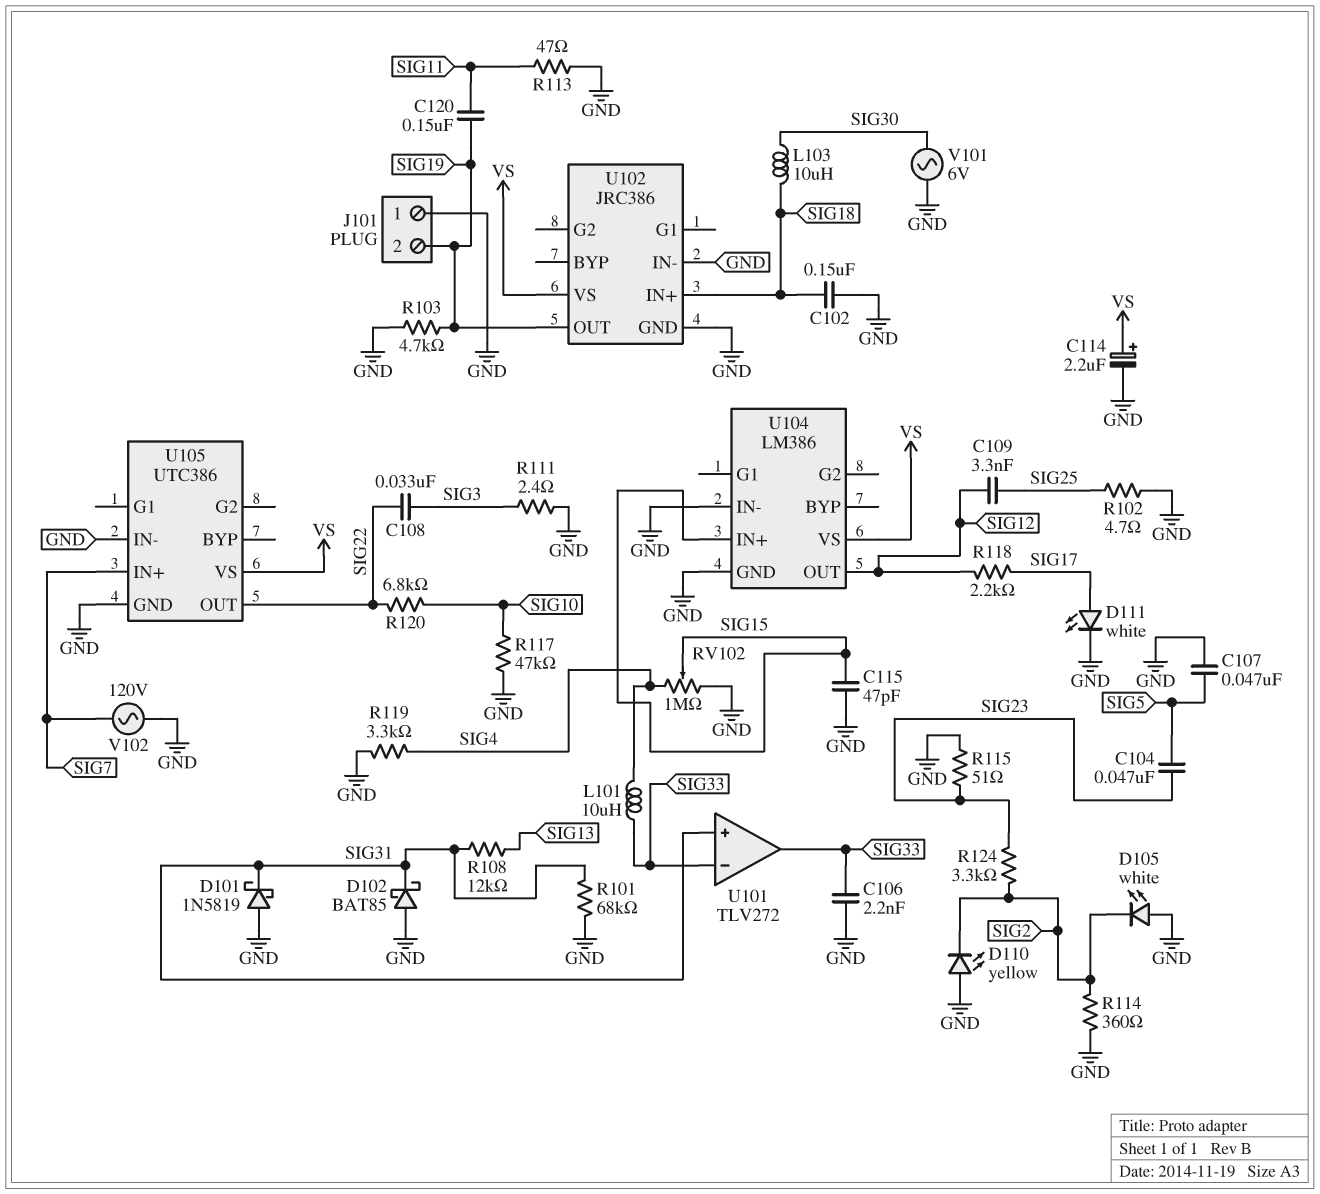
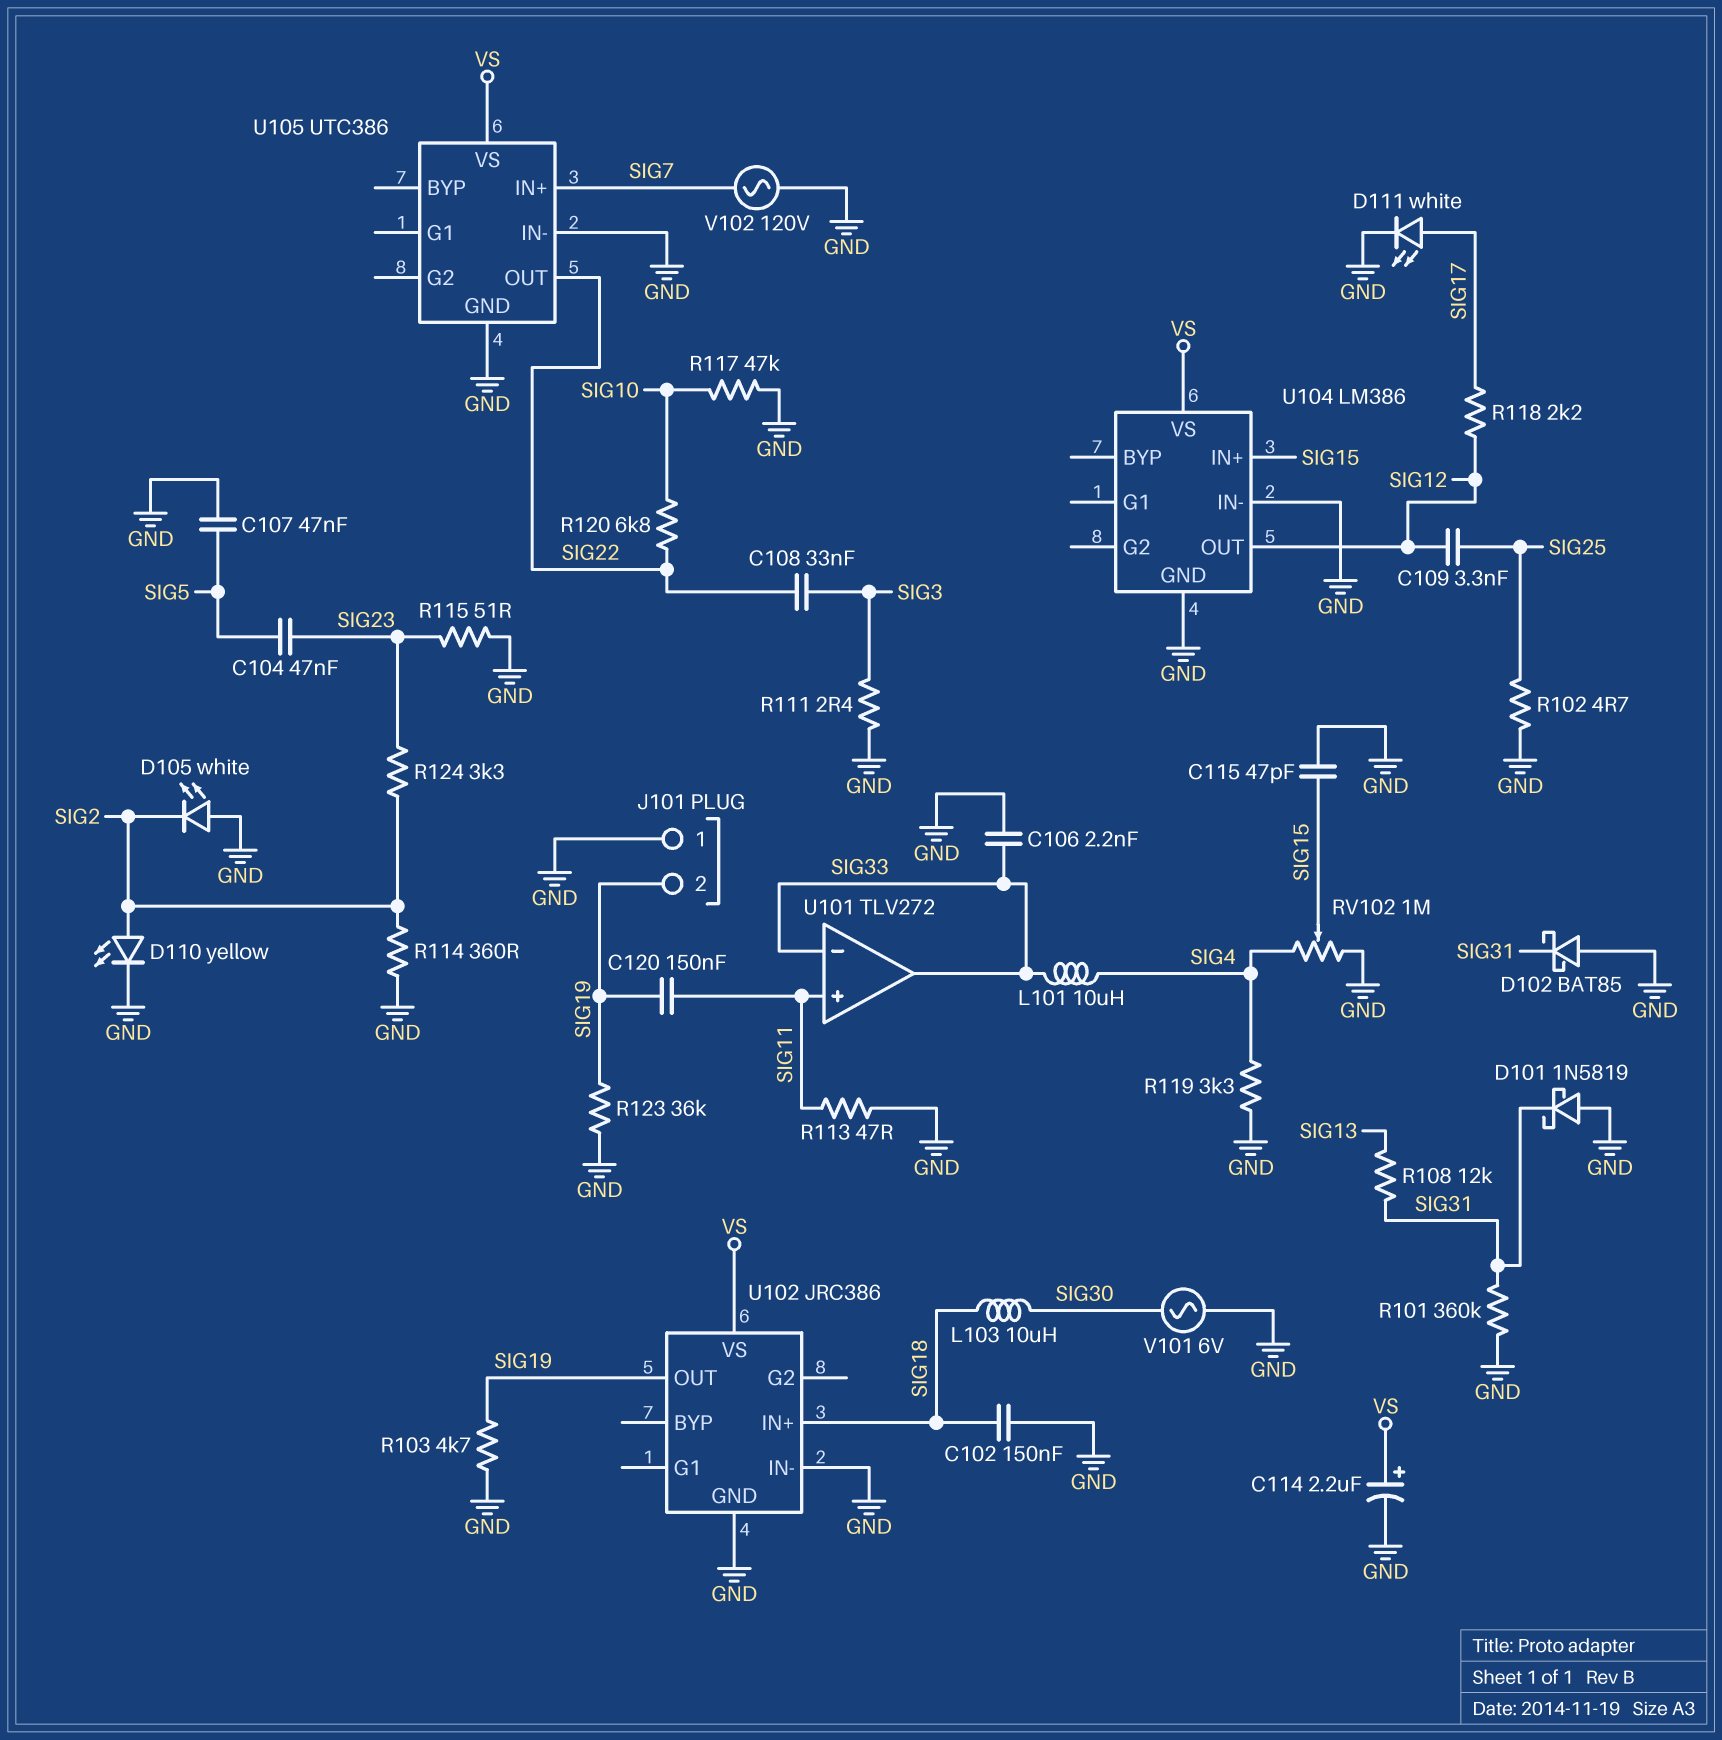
D110: LED yellow (A GND, K SIG2) -> LED yellow (A SIG2, K GND)
R101: 68k (GND, SIG31) -> 360k (GND, SIG31)
R123: none -> 36k (GND, SIG19)
U101 pin in+: SIG31 -> SIG11

